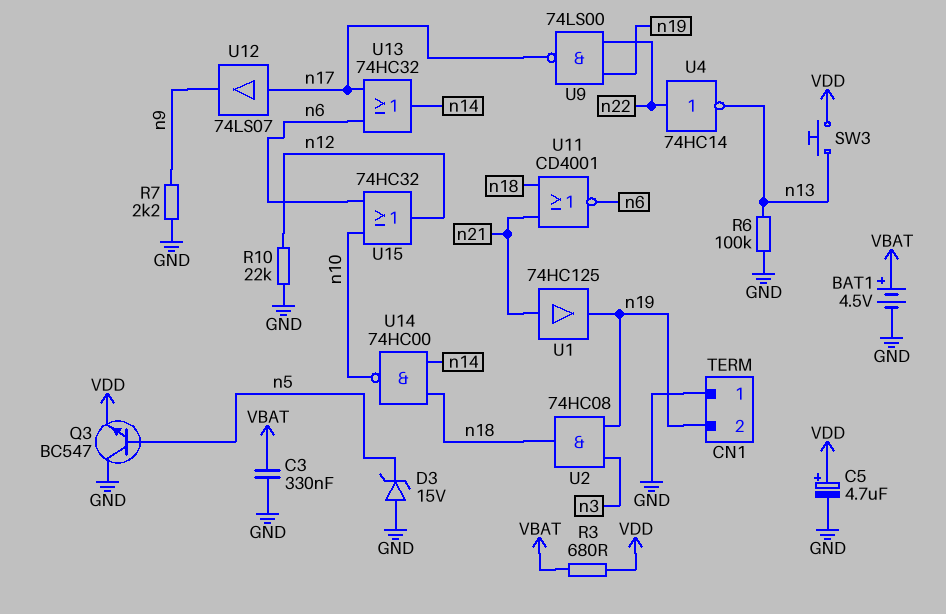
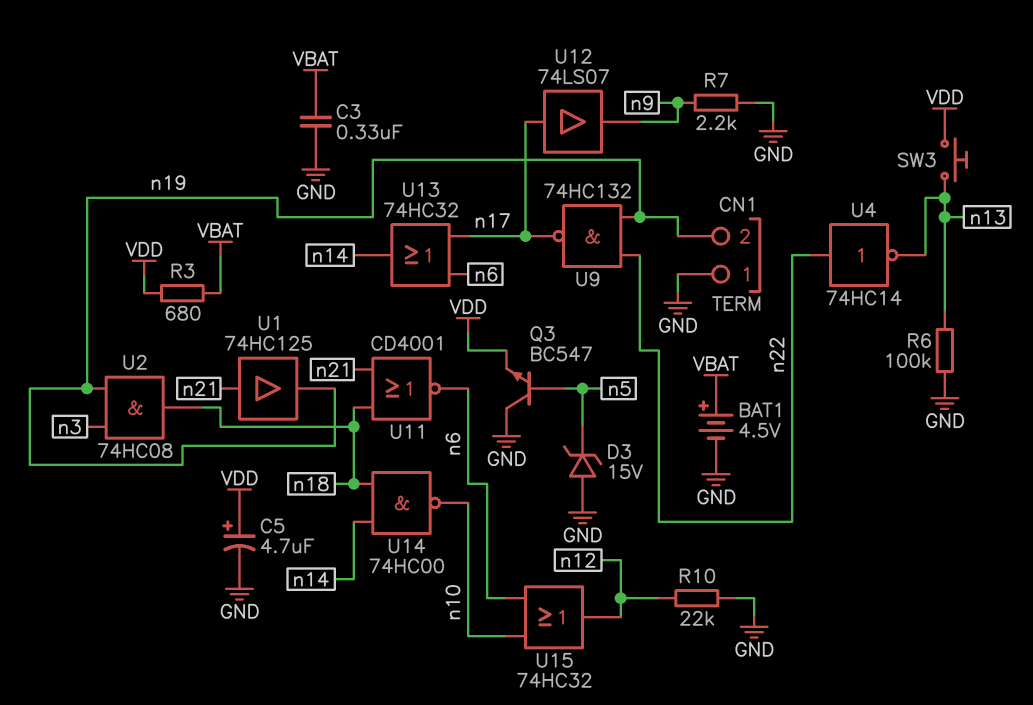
U9: NAND 74LS00 (in n19, in n22, out n17) -> NAND 74HC132 (in n19, in n22, out n17)

